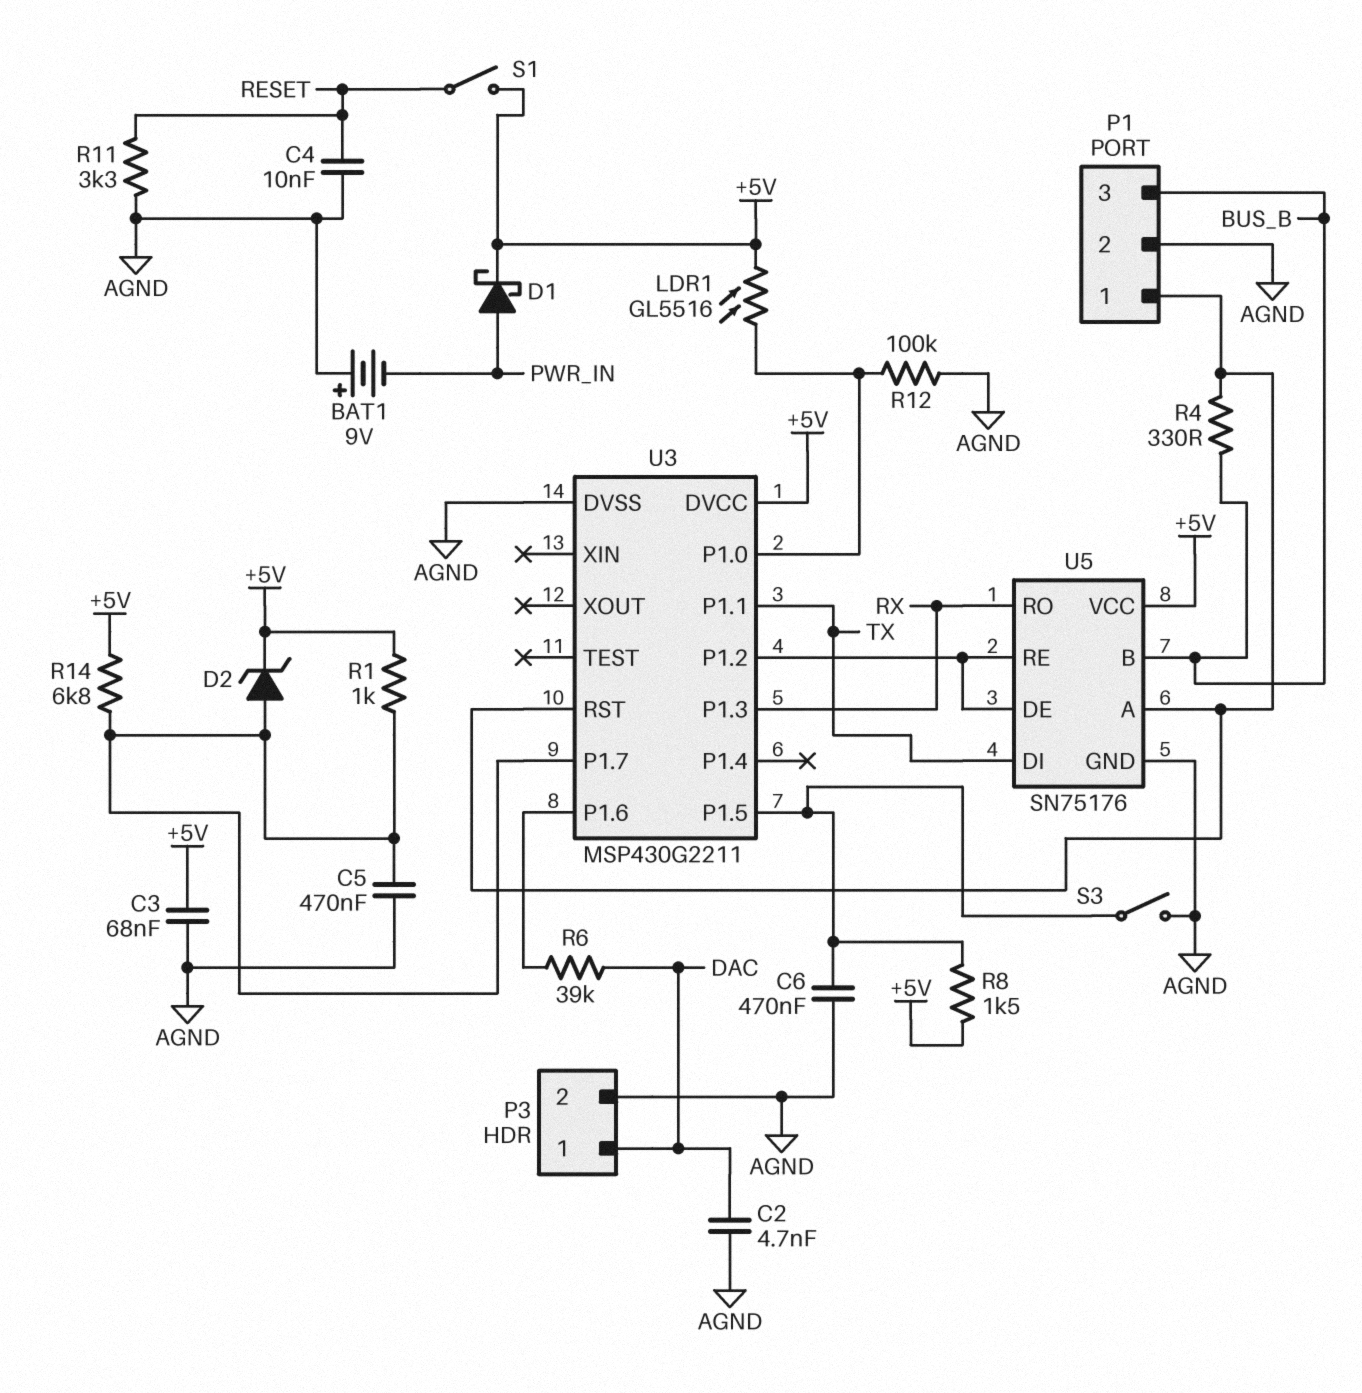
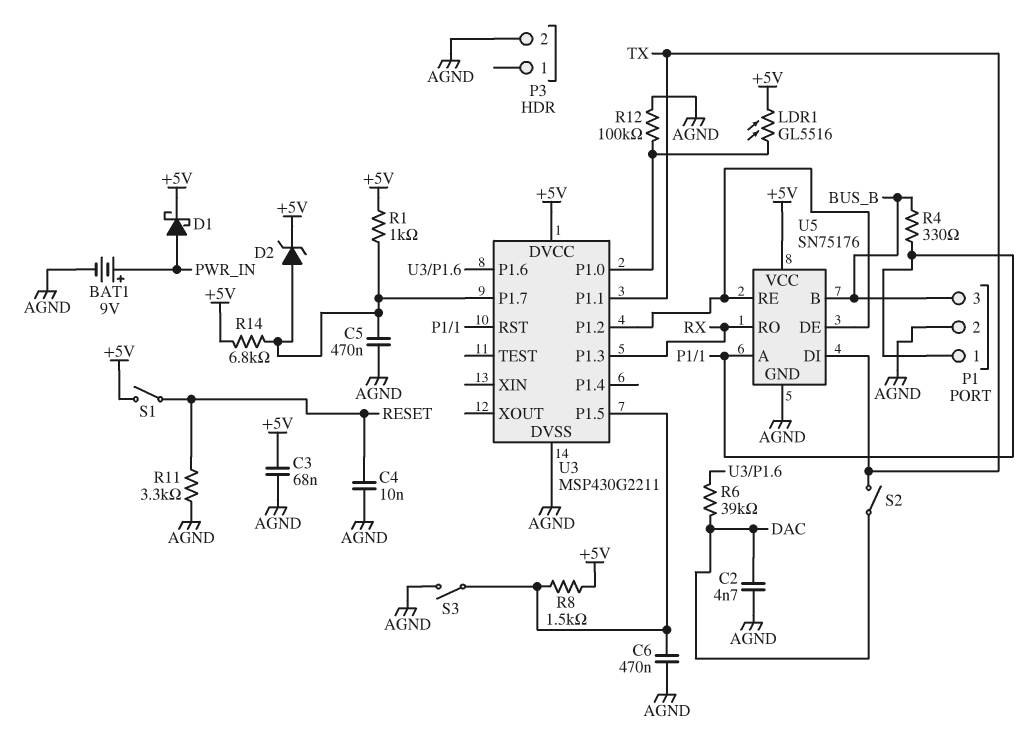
BAT1: 9V (plus AGND, minus PWR_IN) -> 9V (plus PWR_IN, minus AGND)
P3 pin 1: DAC -> none
S2: none -> switch (DAC, TX)

